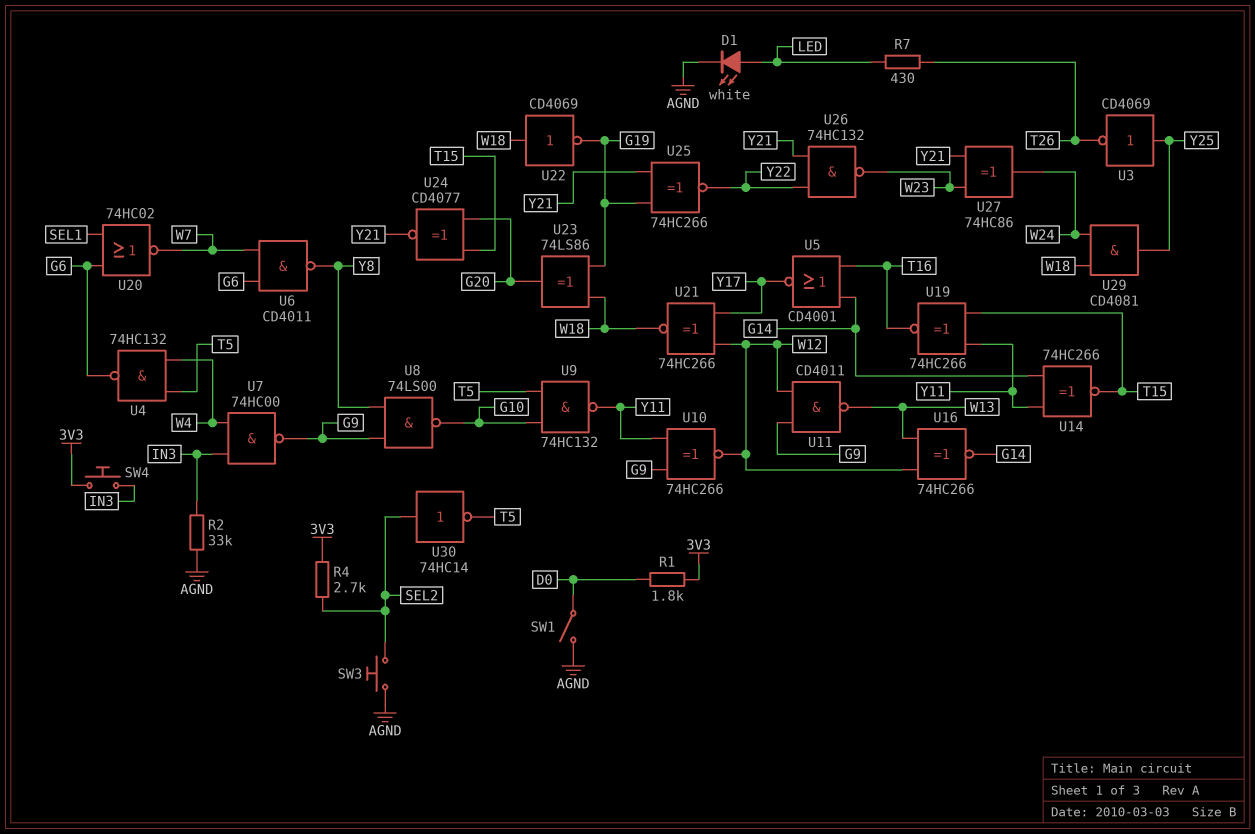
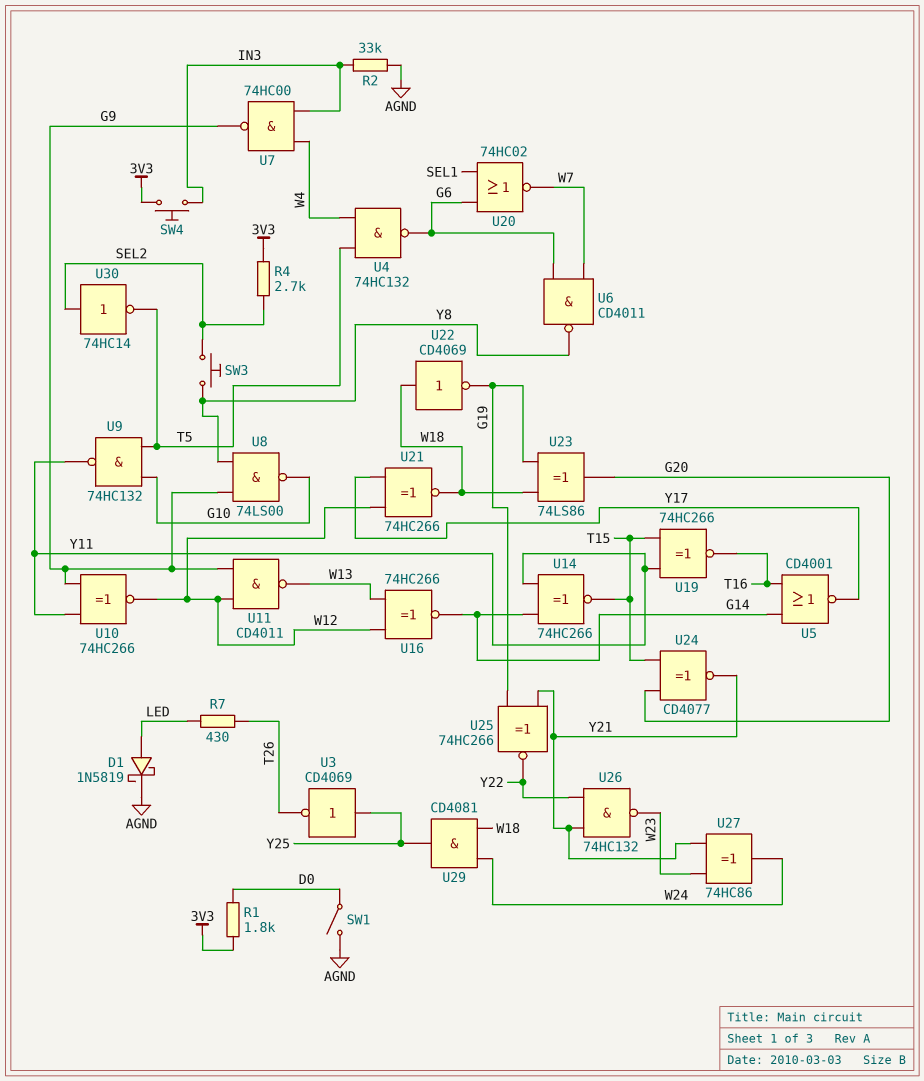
D1: LED white (A LED, K AGND) -> schottky 1N5819 (A LED, K AGND)
SW3: button (AGND, SEL2) -> button (SEL2, Y8)

